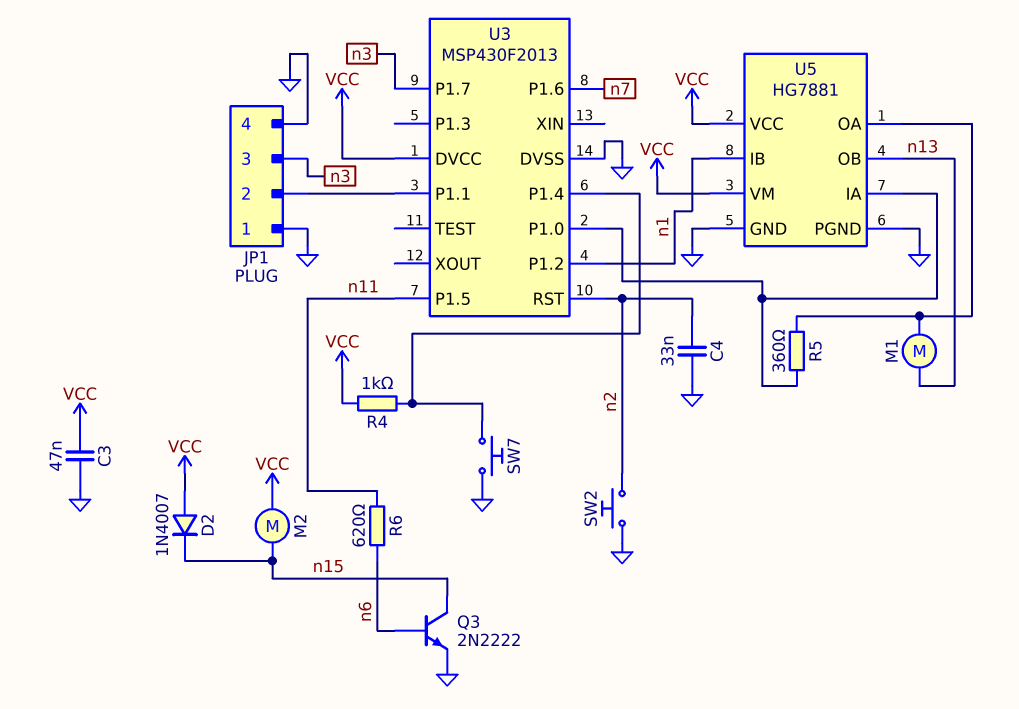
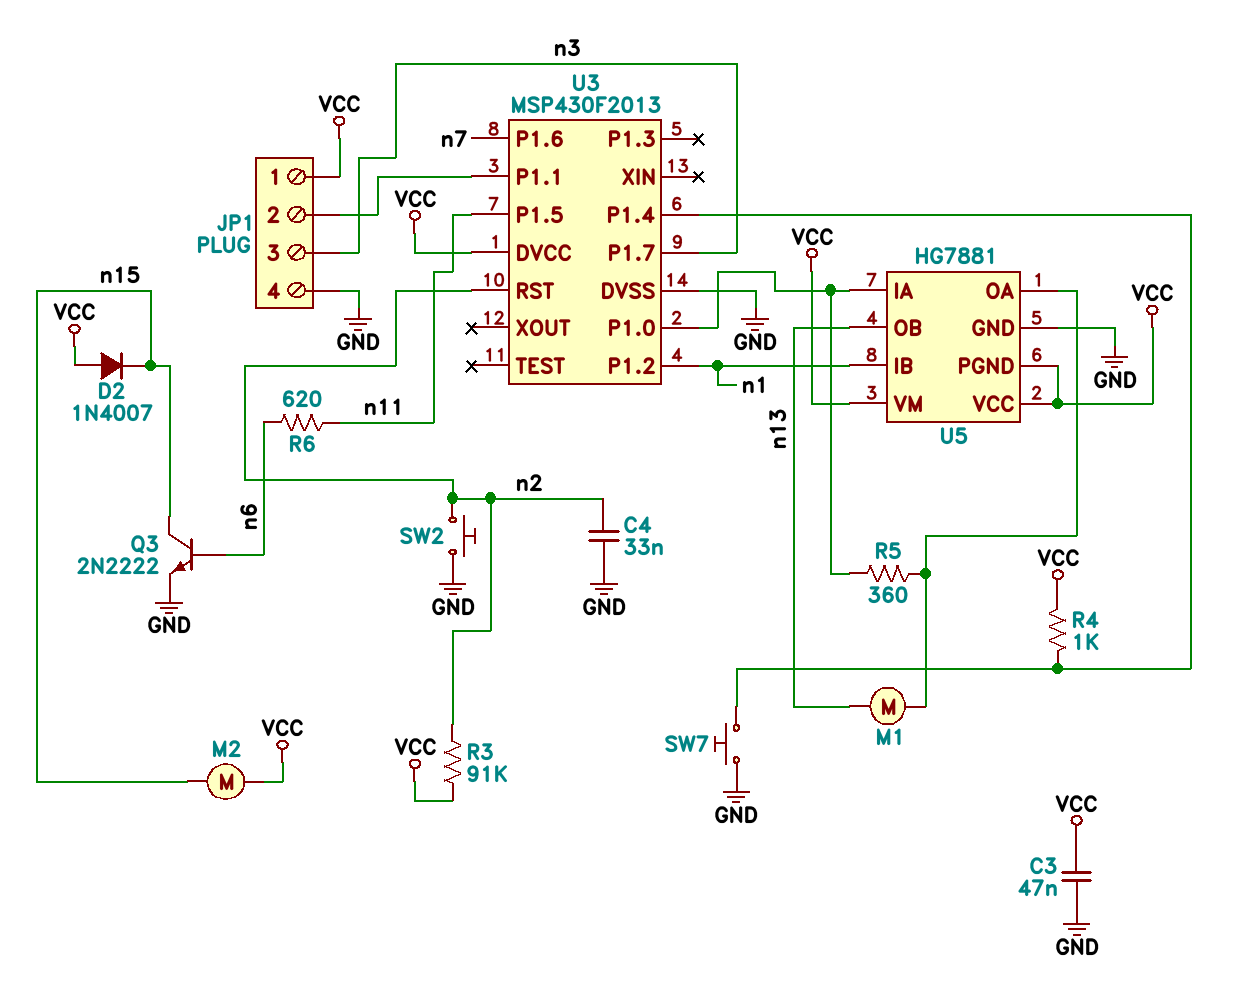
JP1 pin 1: GND -> VCC
R3: none -> 91k (VCC, n2)
U5 pin PGND: GND -> VCC

